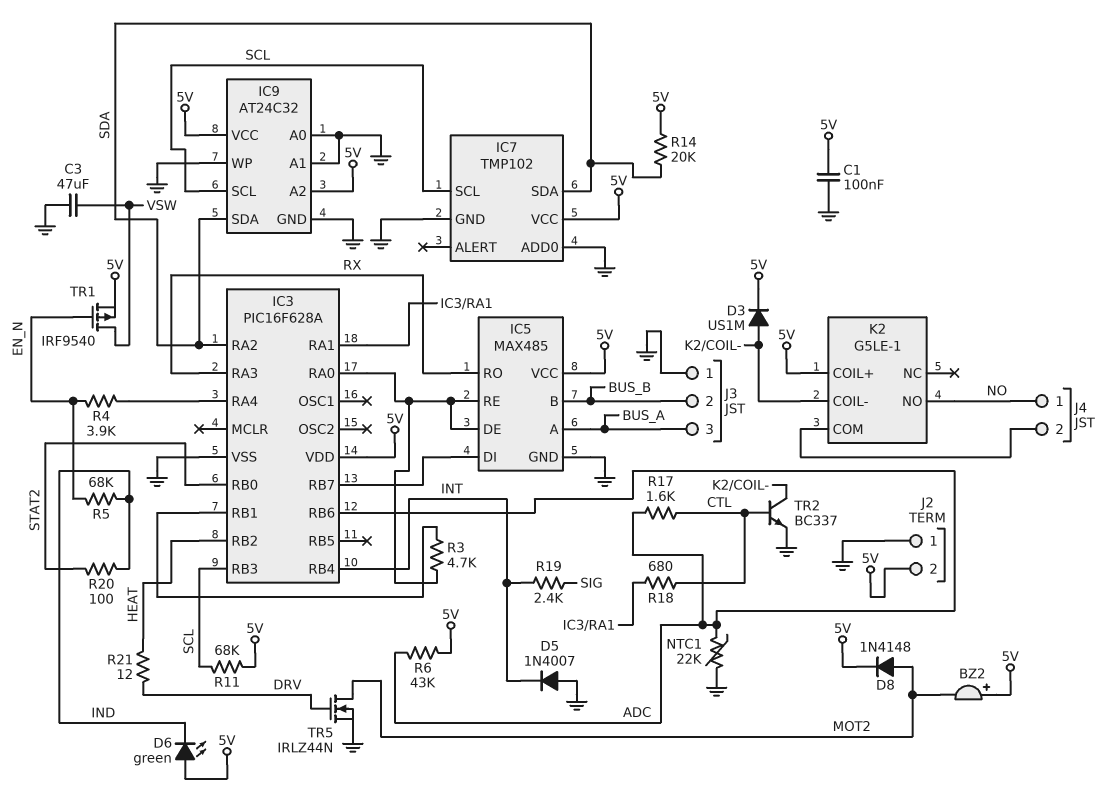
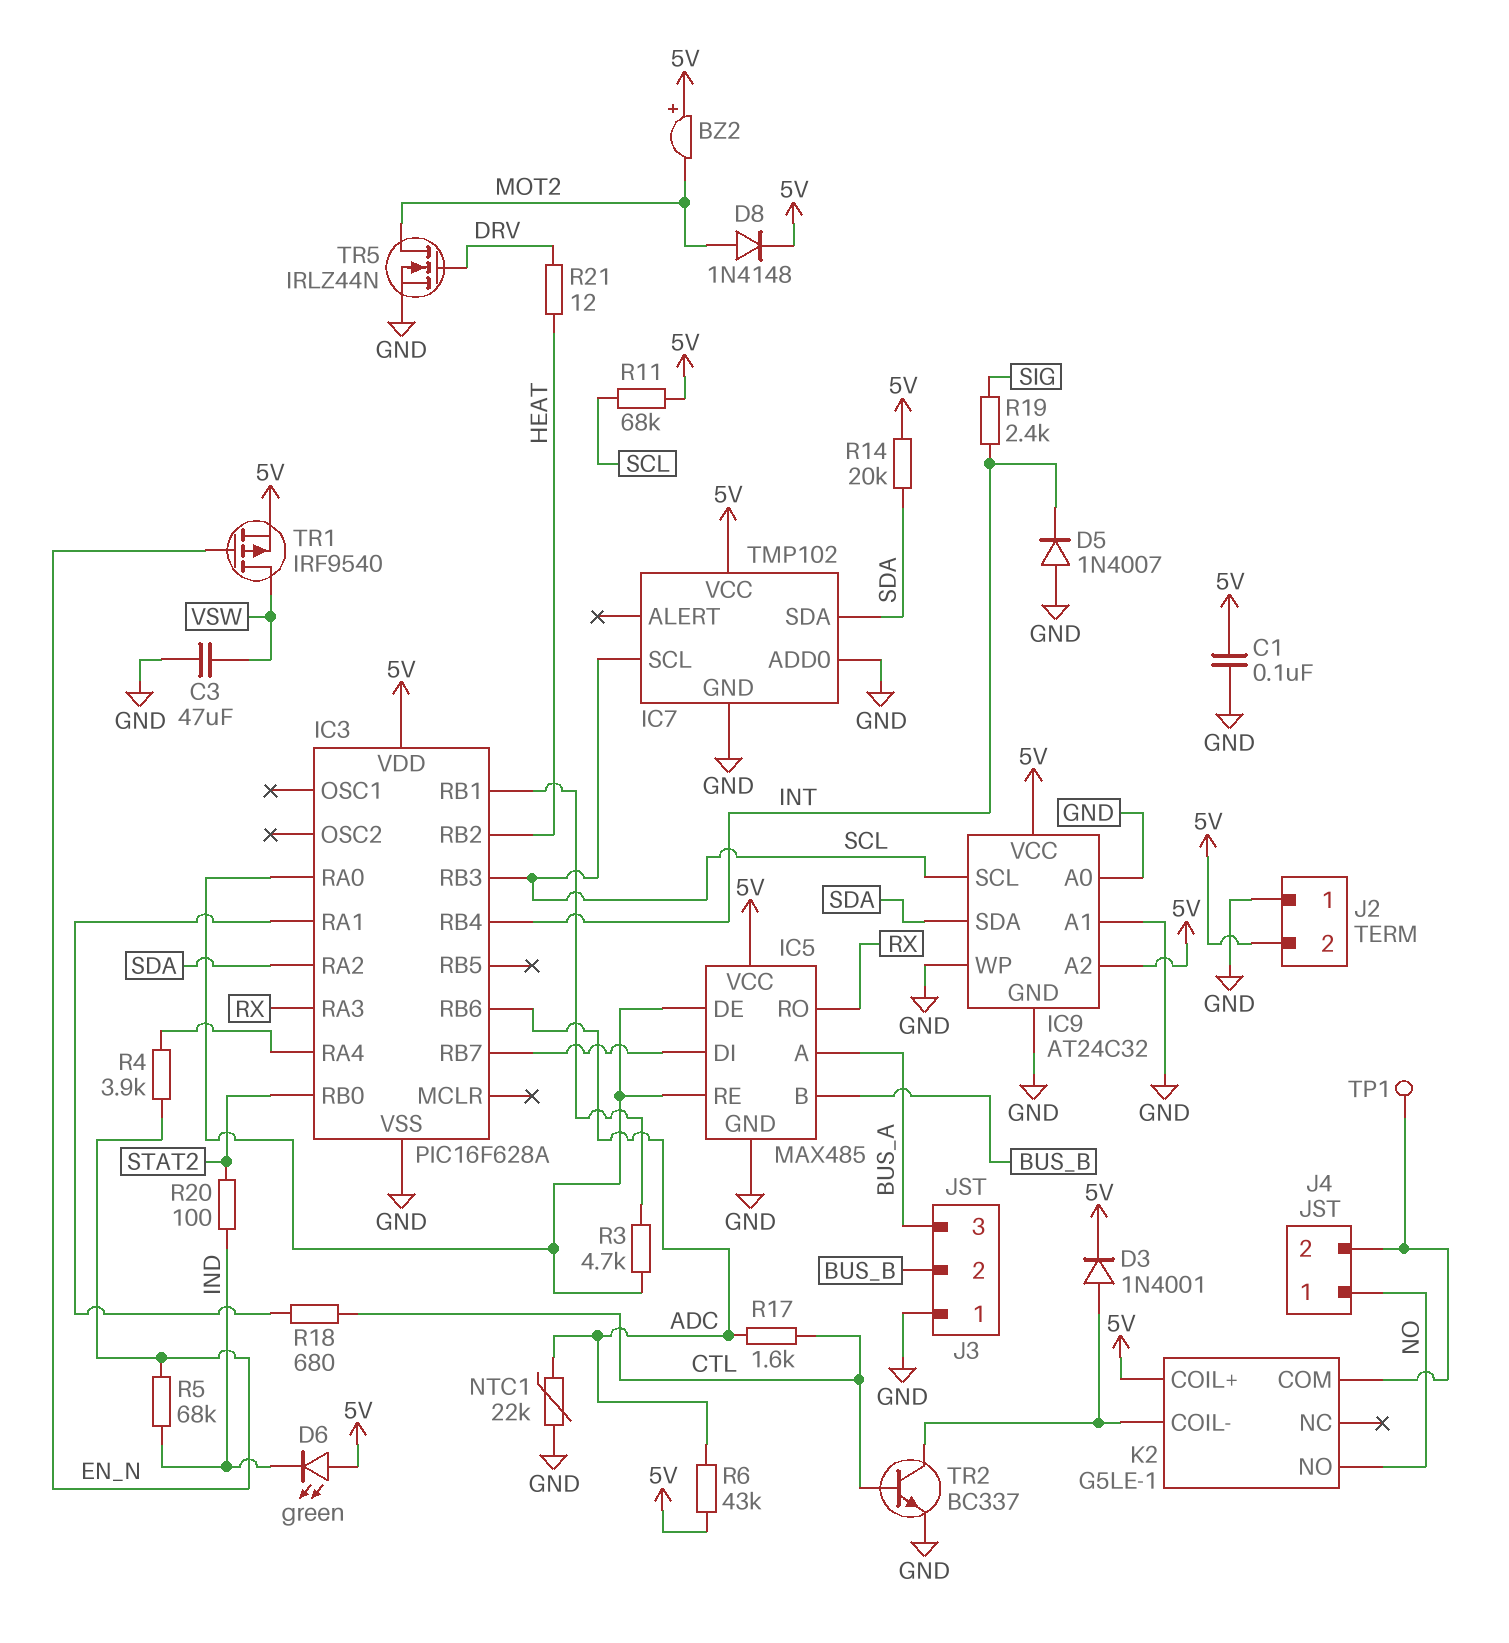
D3: diode US1M (A K2/COIL-, K 5V) -> diode 1N4001 (A K2/COIL-, K 5V)
TP1: none -> test point (J4/2)

